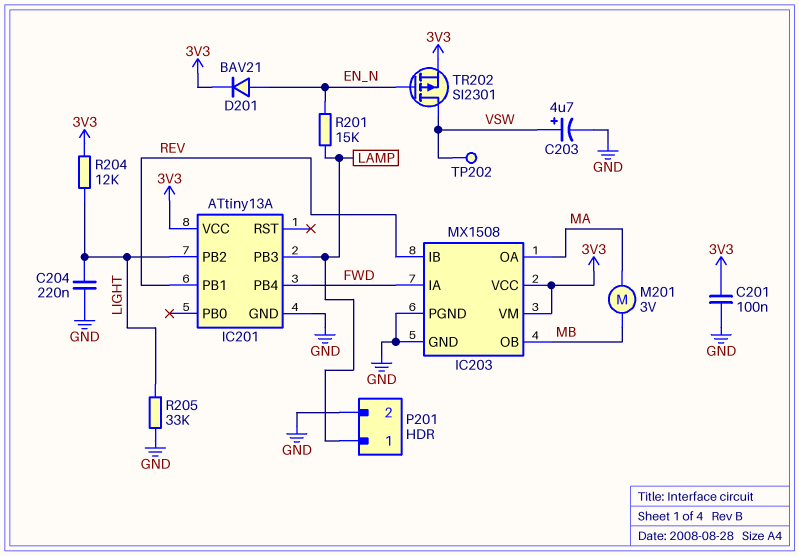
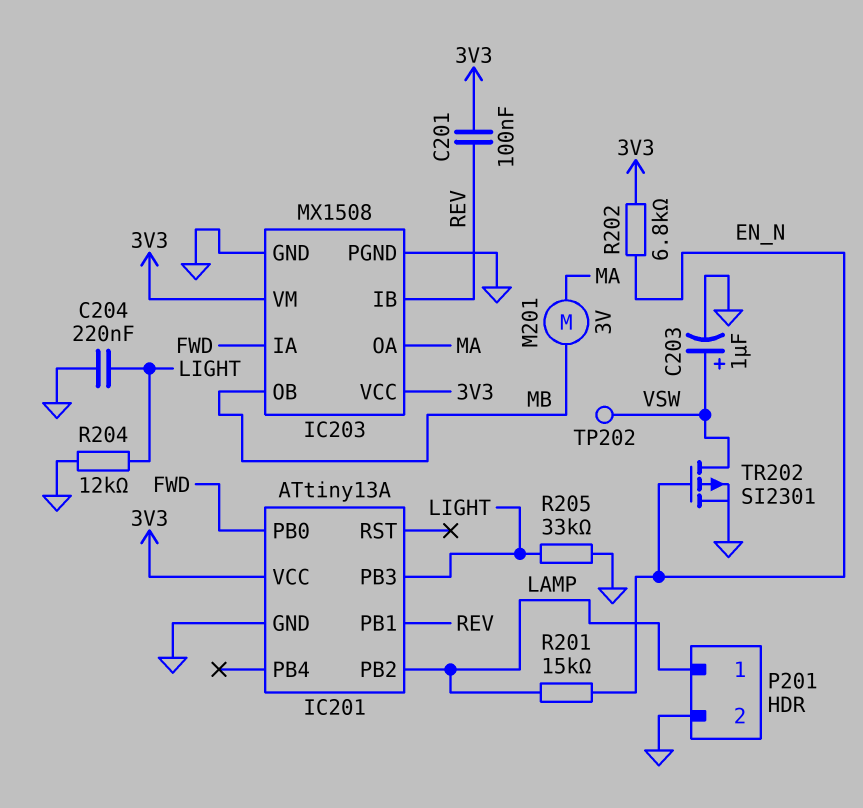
C201: 100nF (3V3, GND) -> 100nF (3V3, REV)
C203: 4.7uF (plus VSW, minus GND) -> 1uF (plus VSW, minus GND)
D201: diode BAV21 (A EN_N, K 3V3) -> none
IC201 pin PB0: none -> FWD
IC201 pin PB2: LIGHT -> LAMP
IC201 pin PB3: LAMP -> LIGHT
IC201 pin PB4: FWD -> none
R202: none -> 6.8k (3V3, EN_N)
R204: 12k (3V3, LIGHT) -> 12k (GND, LIGHT)
TR202: PMOS SI2301 (G EN_N, D VSW, S 3V3) -> PMOS SI2301 (G EN_N, D VSW, S GND)

